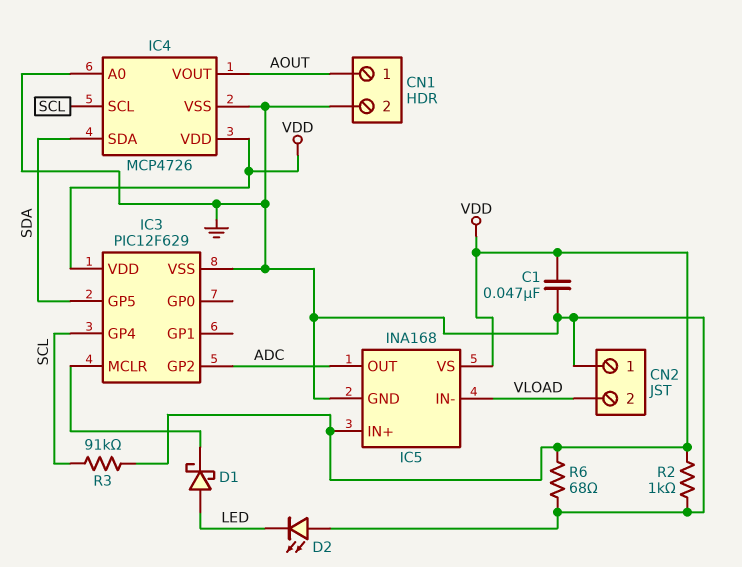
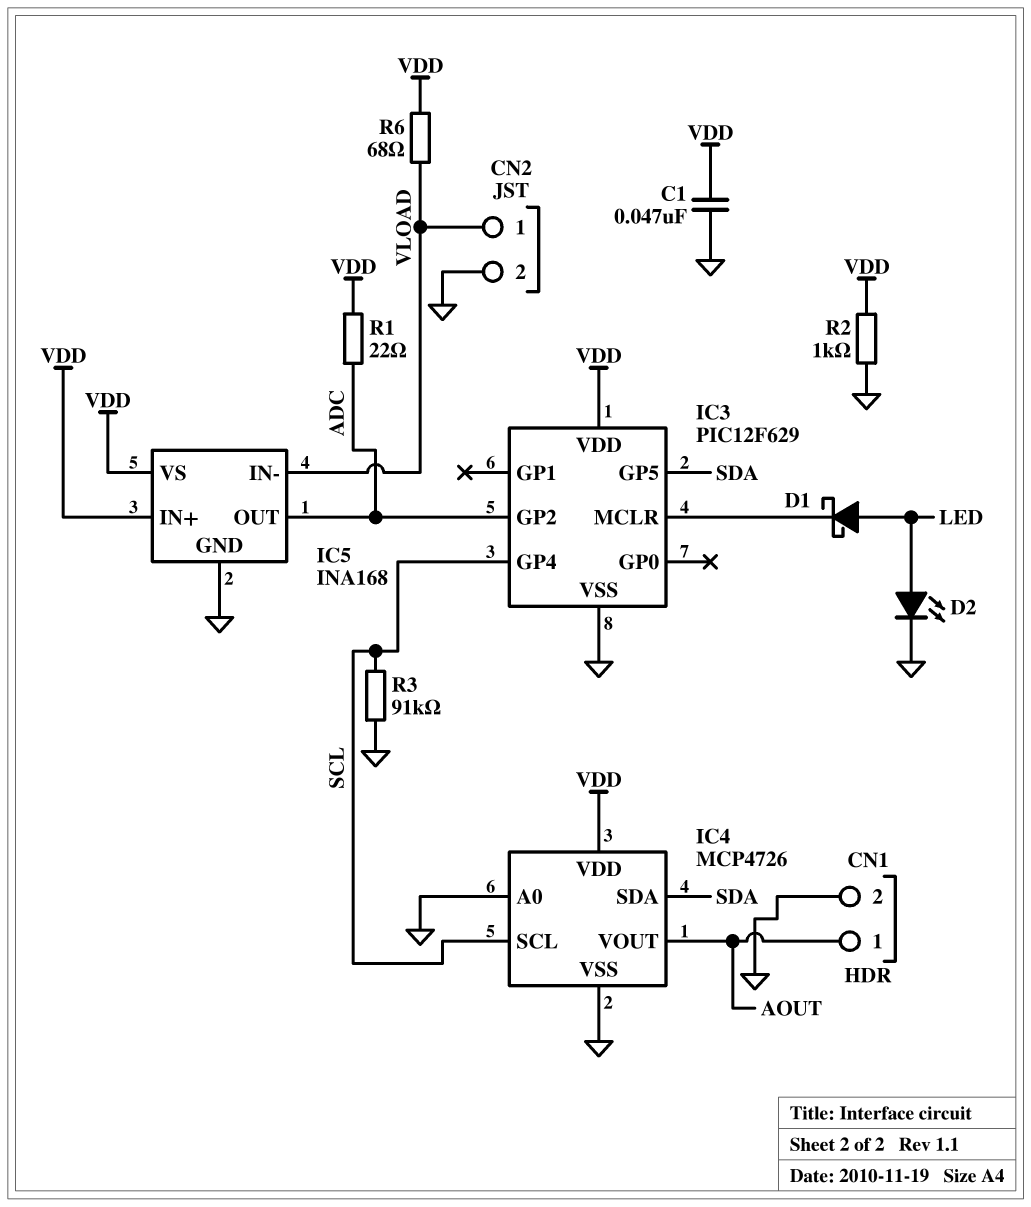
CN2 pin 1: GND -> VLOAD
CN2 pin 2: VLOAD -> GND
D2: LED (A GND, K LED) -> LED (A LED, K GND)
R1: none -> 22 (ADC, VDD)
R3: 91k (SCL, VDD) -> 91k (GND, SCL)
R6: 68 (GND, VDD) -> 68 (VDD, VLOAD)

